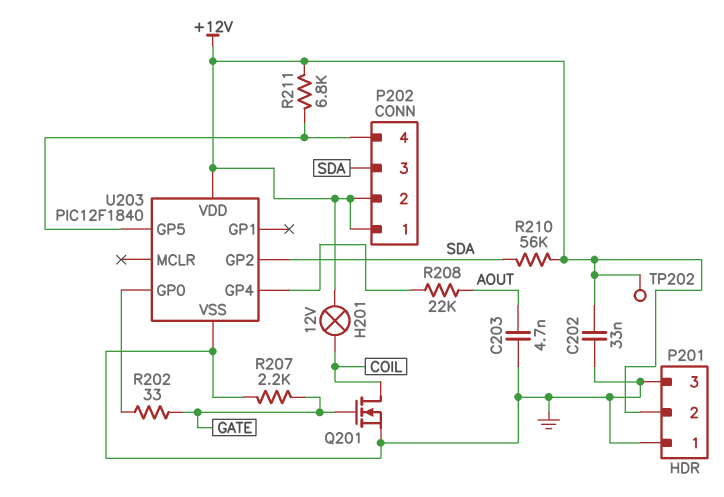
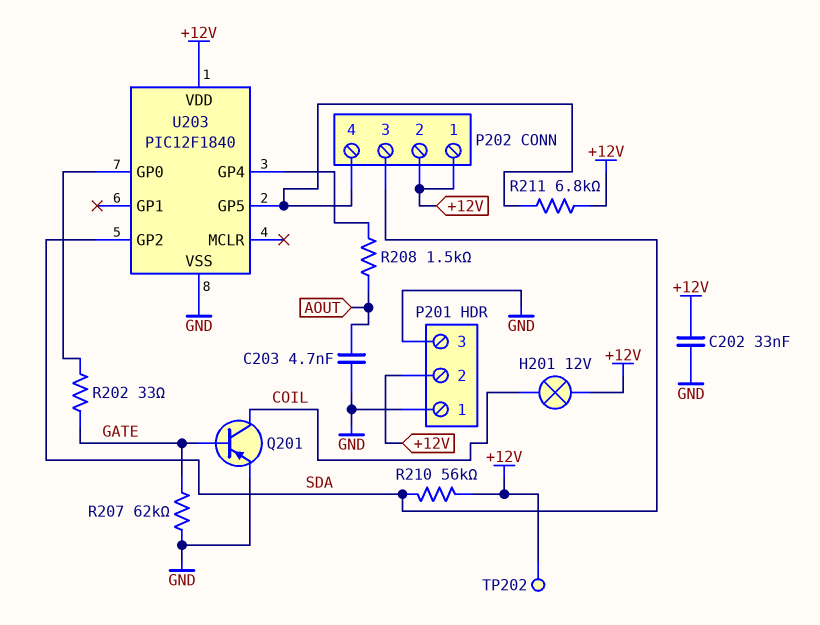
Q201: NMOS (G GATE, D COIL, S GND) -> PNP (B GATE, C COIL, E GND)
R207: 2.2k (GATE, GND) -> 62k (GATE, GND)
R208: 22k (AOUT, U203/GP4) -> 1.5k (AOUT, U203/GP4)

